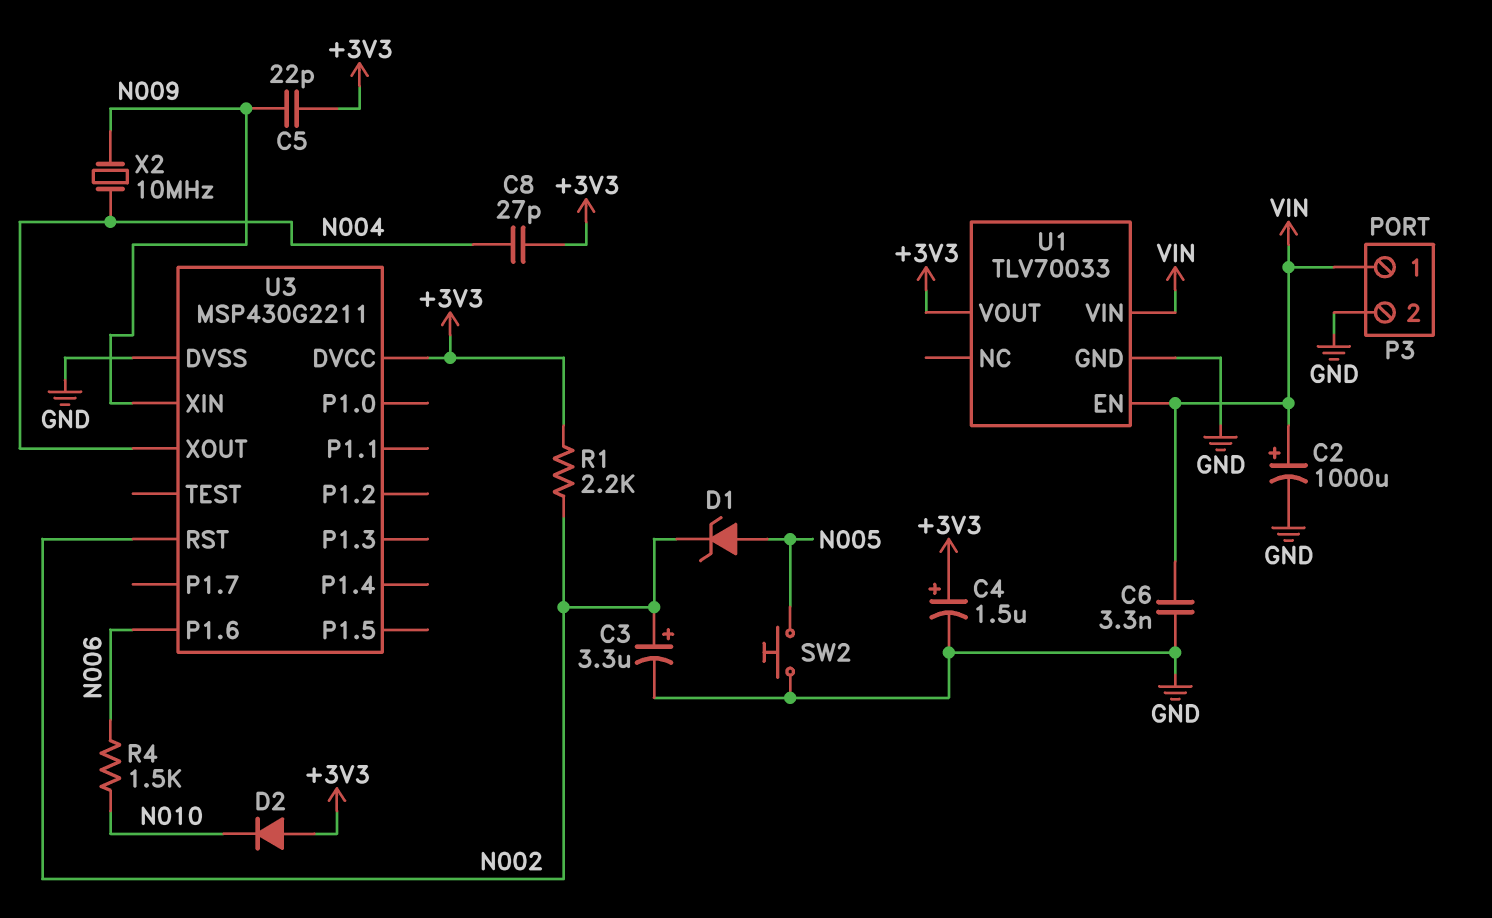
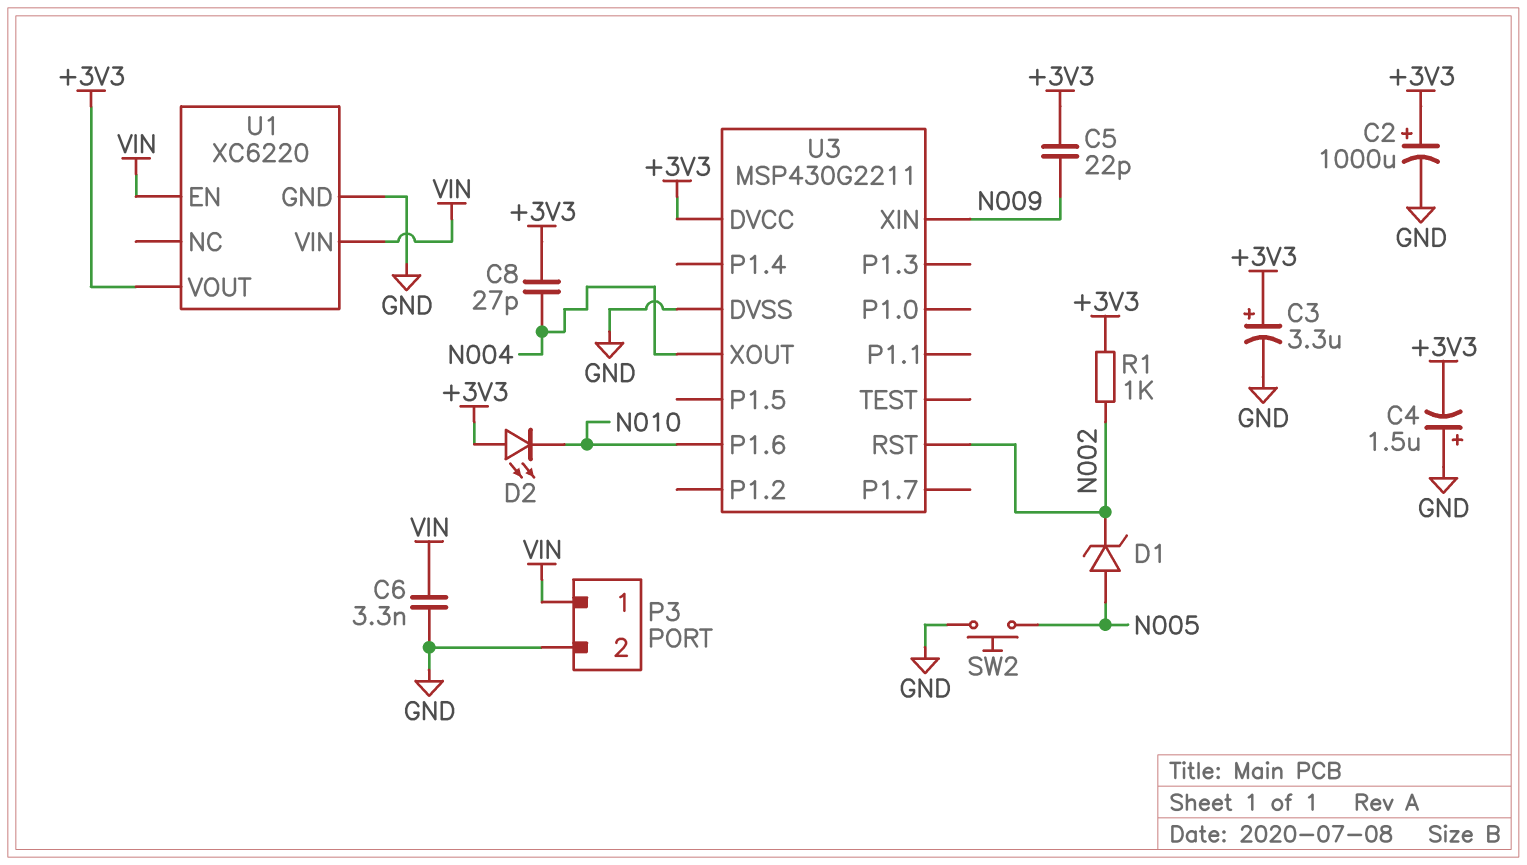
C2: 1000uF (plus VIN, minus GND) -> 1000uF (plus +3V3, minus GND)
C3: 3.3uF (plus N002, minus GND) -> 3.3uF (plus +3V3, minus GND)
C4: 1.5uF (plus +3V3, minus GND) -> 1.5uF (plus GND, minus +3V3)
D2: diode (A +3V3, K N010) -> LED (A +3V3, K N010)
R1: 2.2k (+3V3, N002) -> 1k (+3V3, N002)
R4: 1.5k (N006, N010) -> none
U1: TLV70033 -> XC6220
U3 pin P1.6: N006 -> N010
X2: 10MHz (N004, N009) -> none

